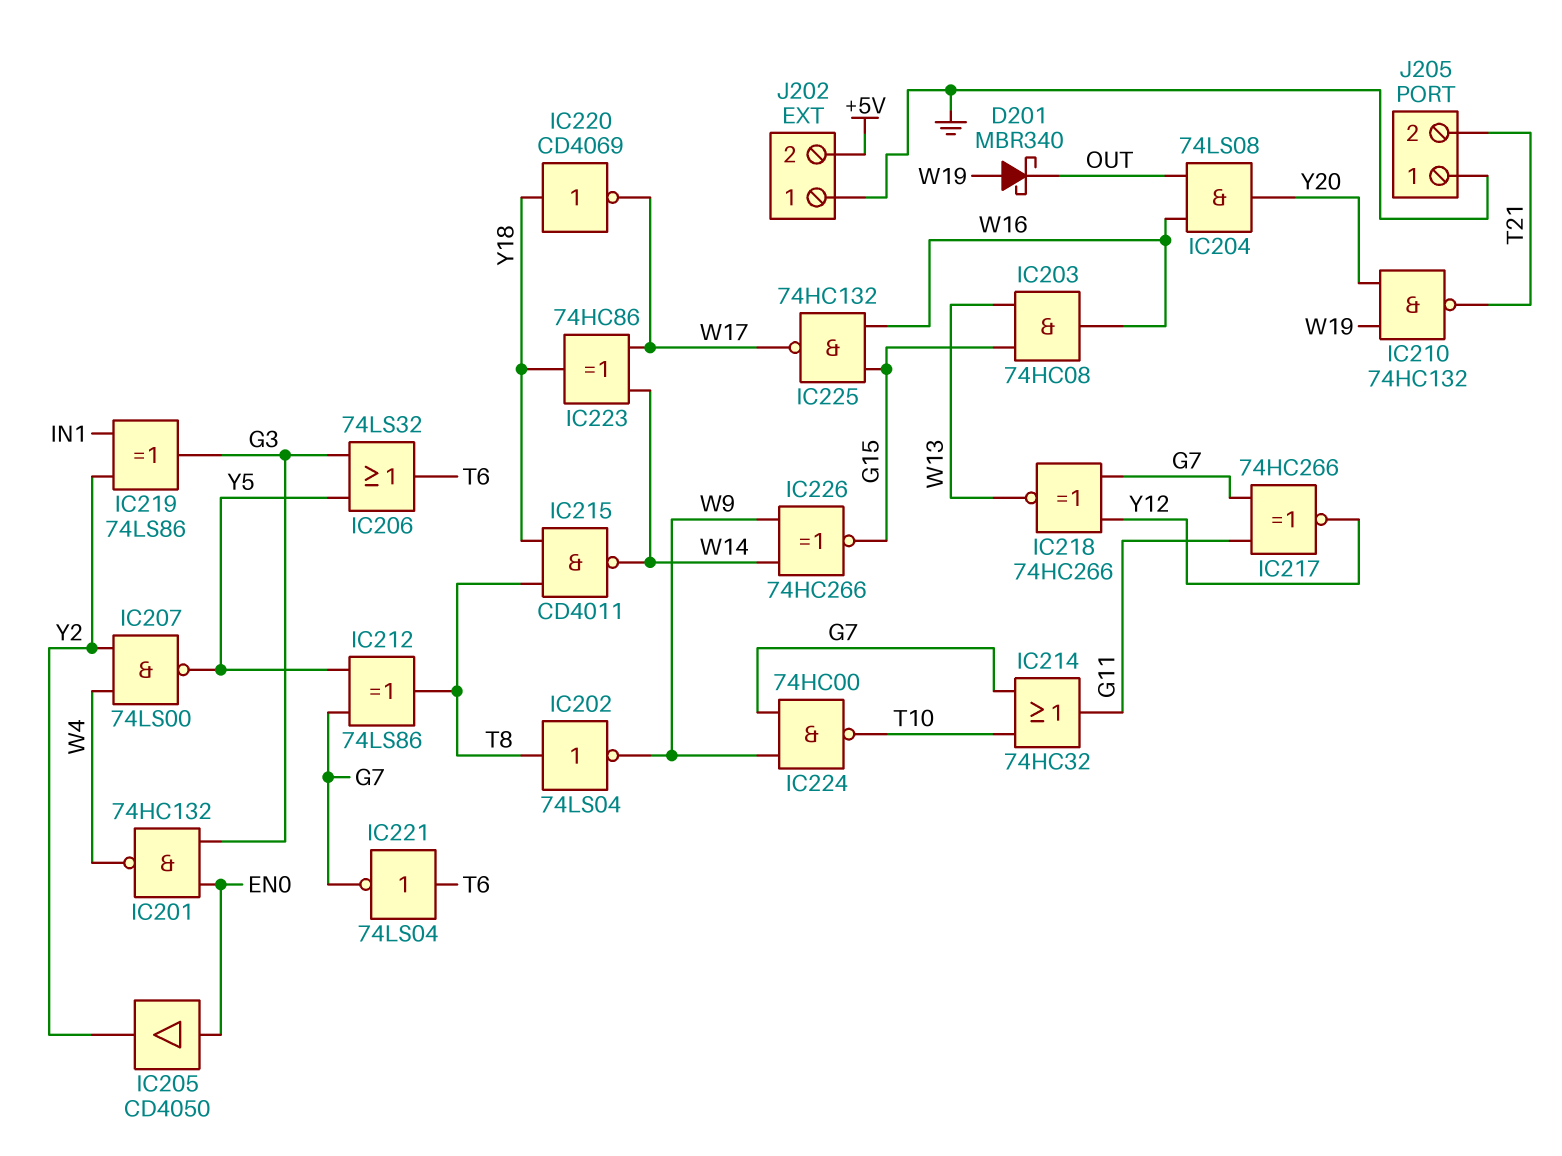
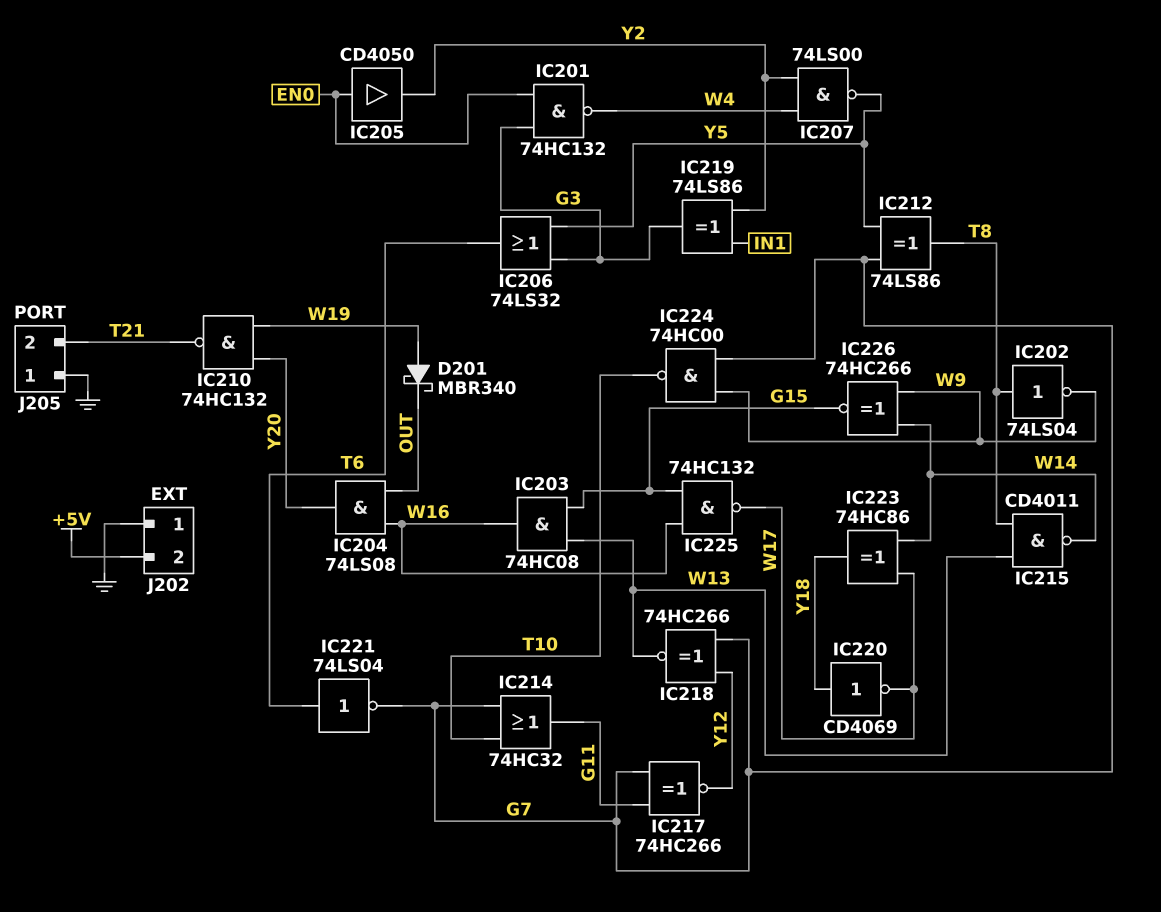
IC215: NAND CD4011 (in T8, in Y18, out W14) -> NAND CD4011 (in T8, in W13, out W14)

